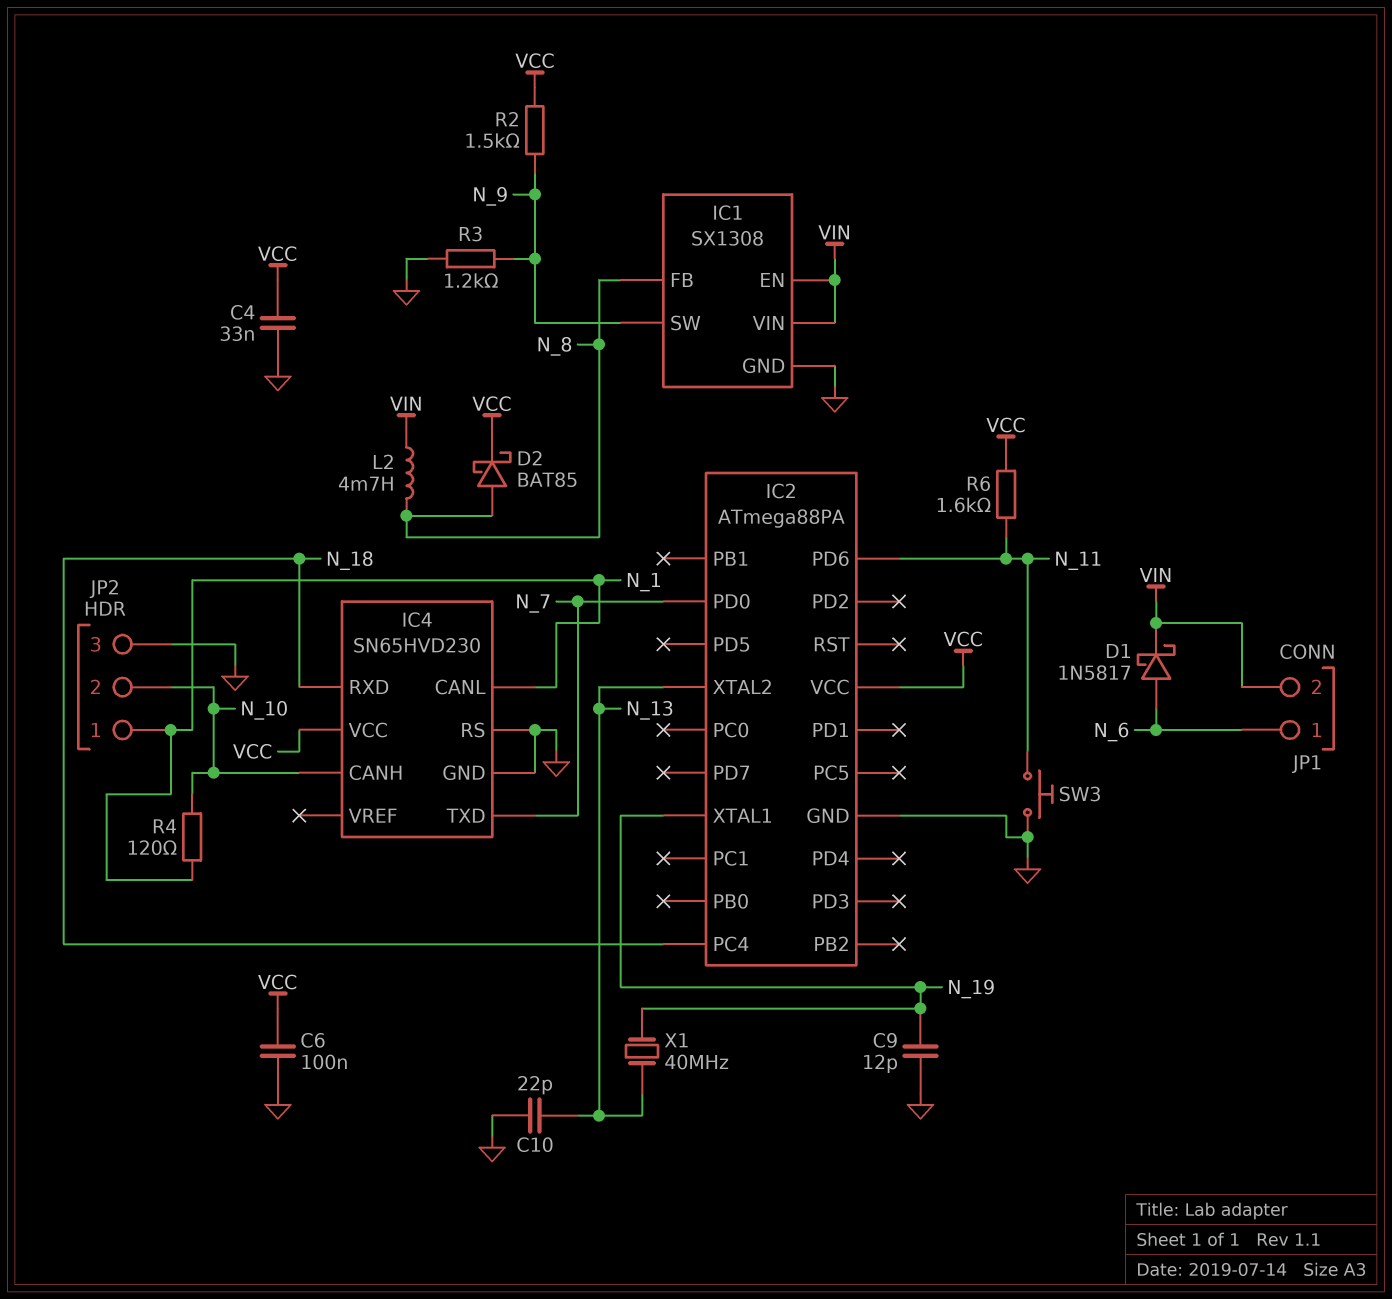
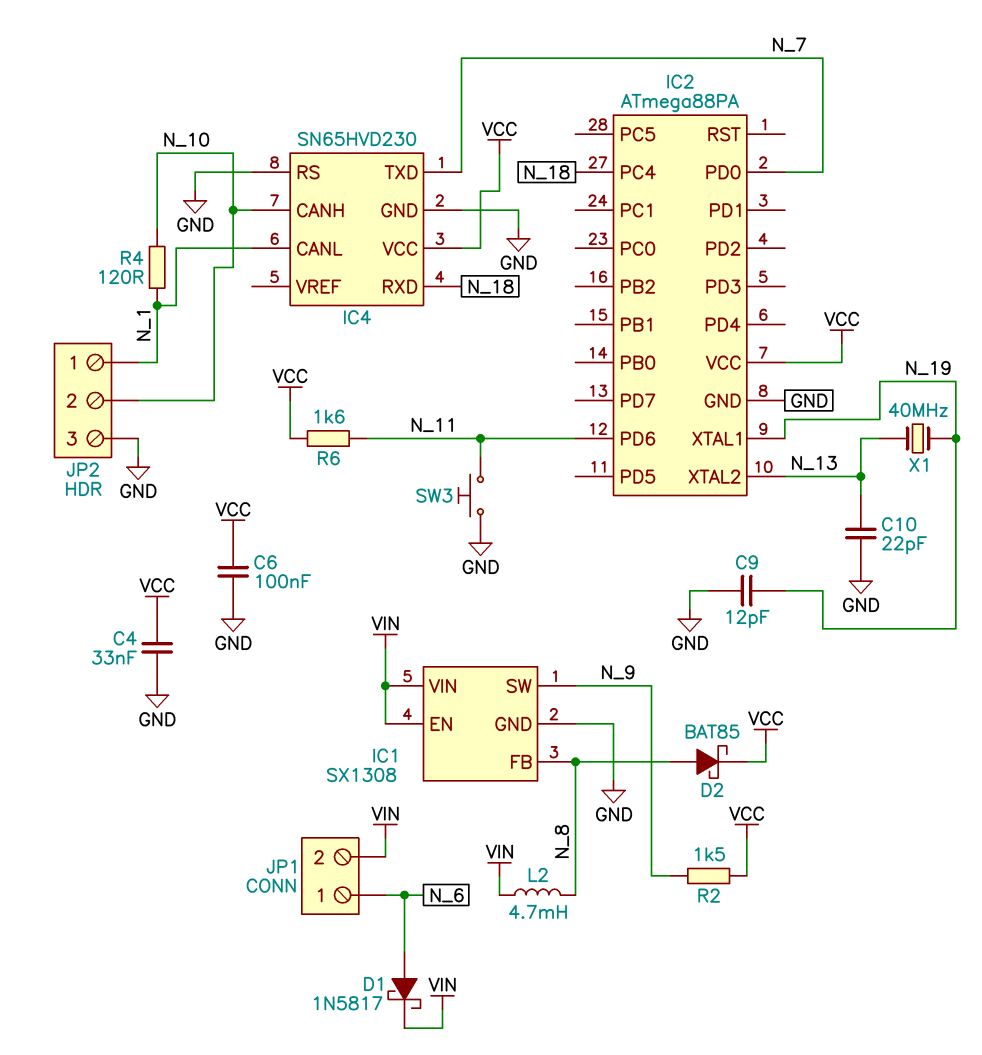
R3: 1.2k (GND, N_9) -> none

